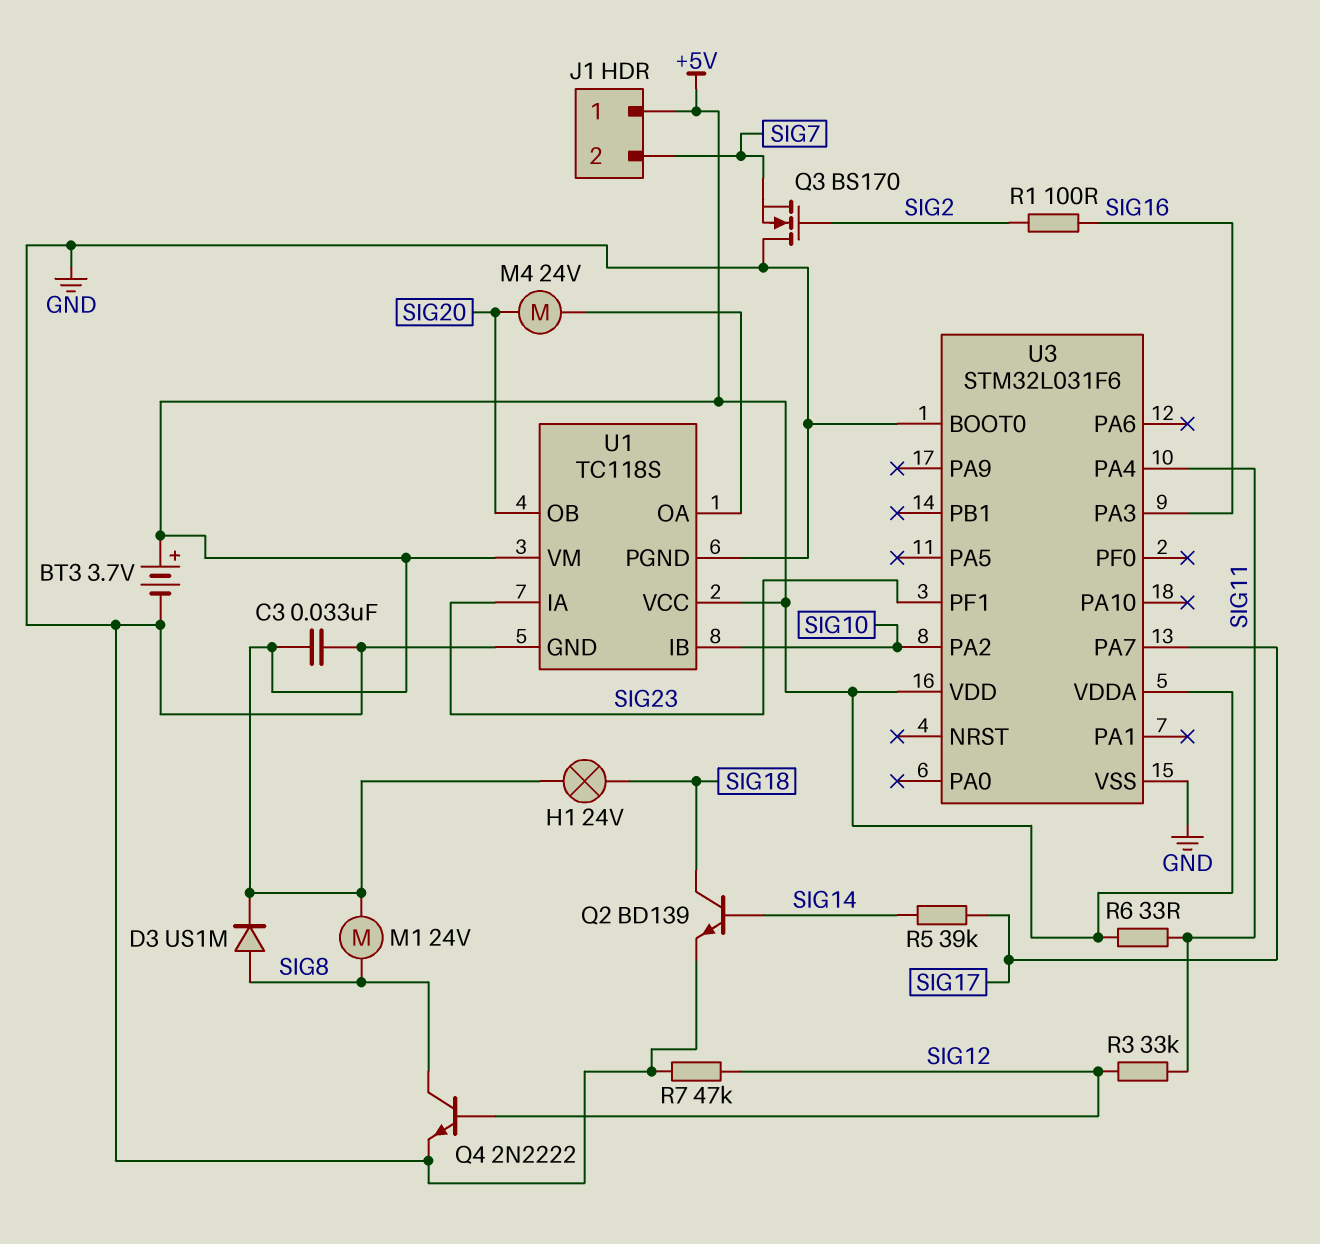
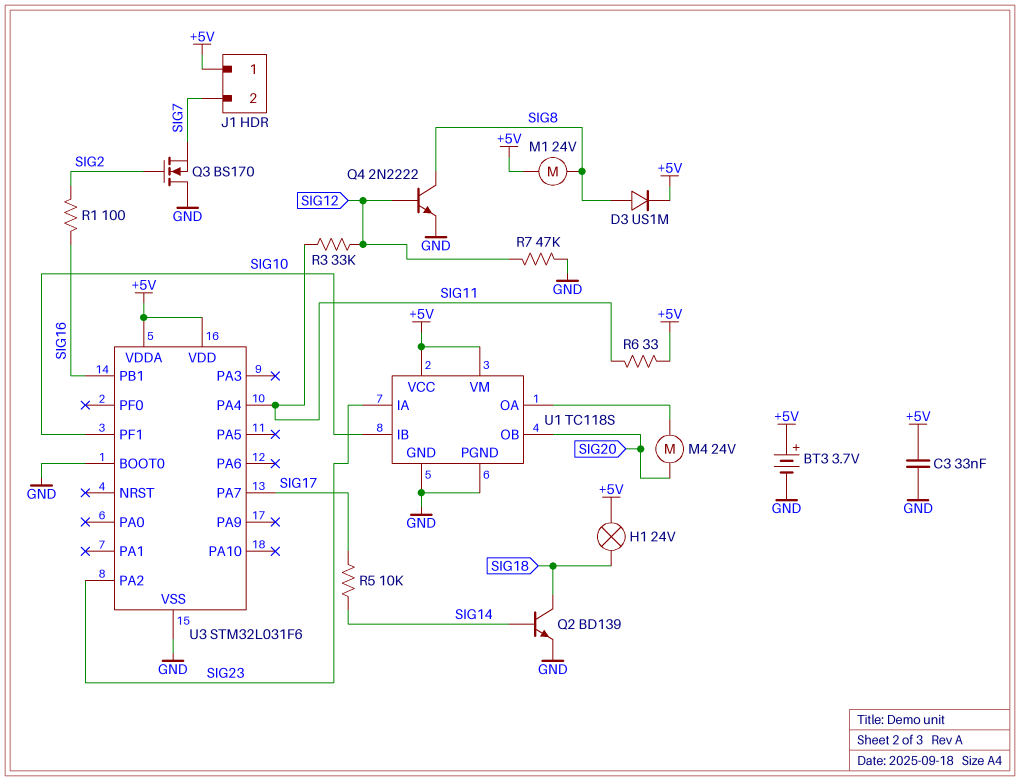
R5: 39k (SIG14, SIG17) -> 10k (SIG14, SIG17)
U3 pin PA2: SIG10 -> SIG23
U3 pin PA3: SIG16 -> none
U3 pin PB1: none -> SIG16
U3 pin PF1: SIG23 -> SIG10

